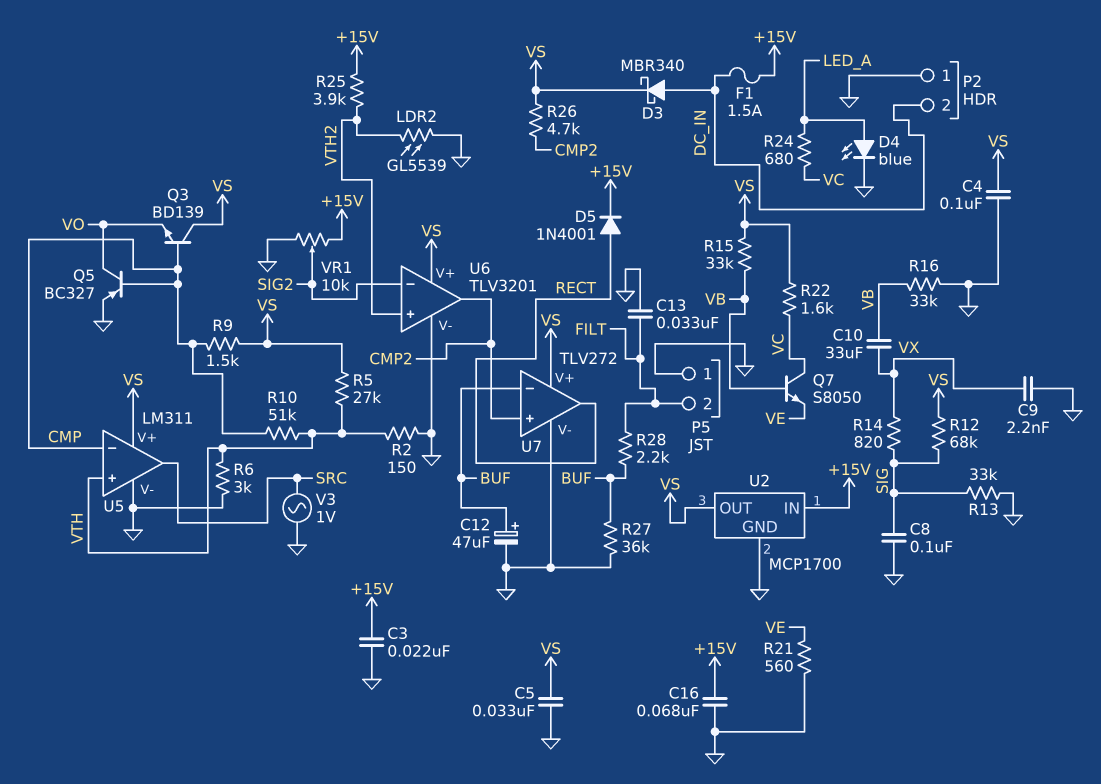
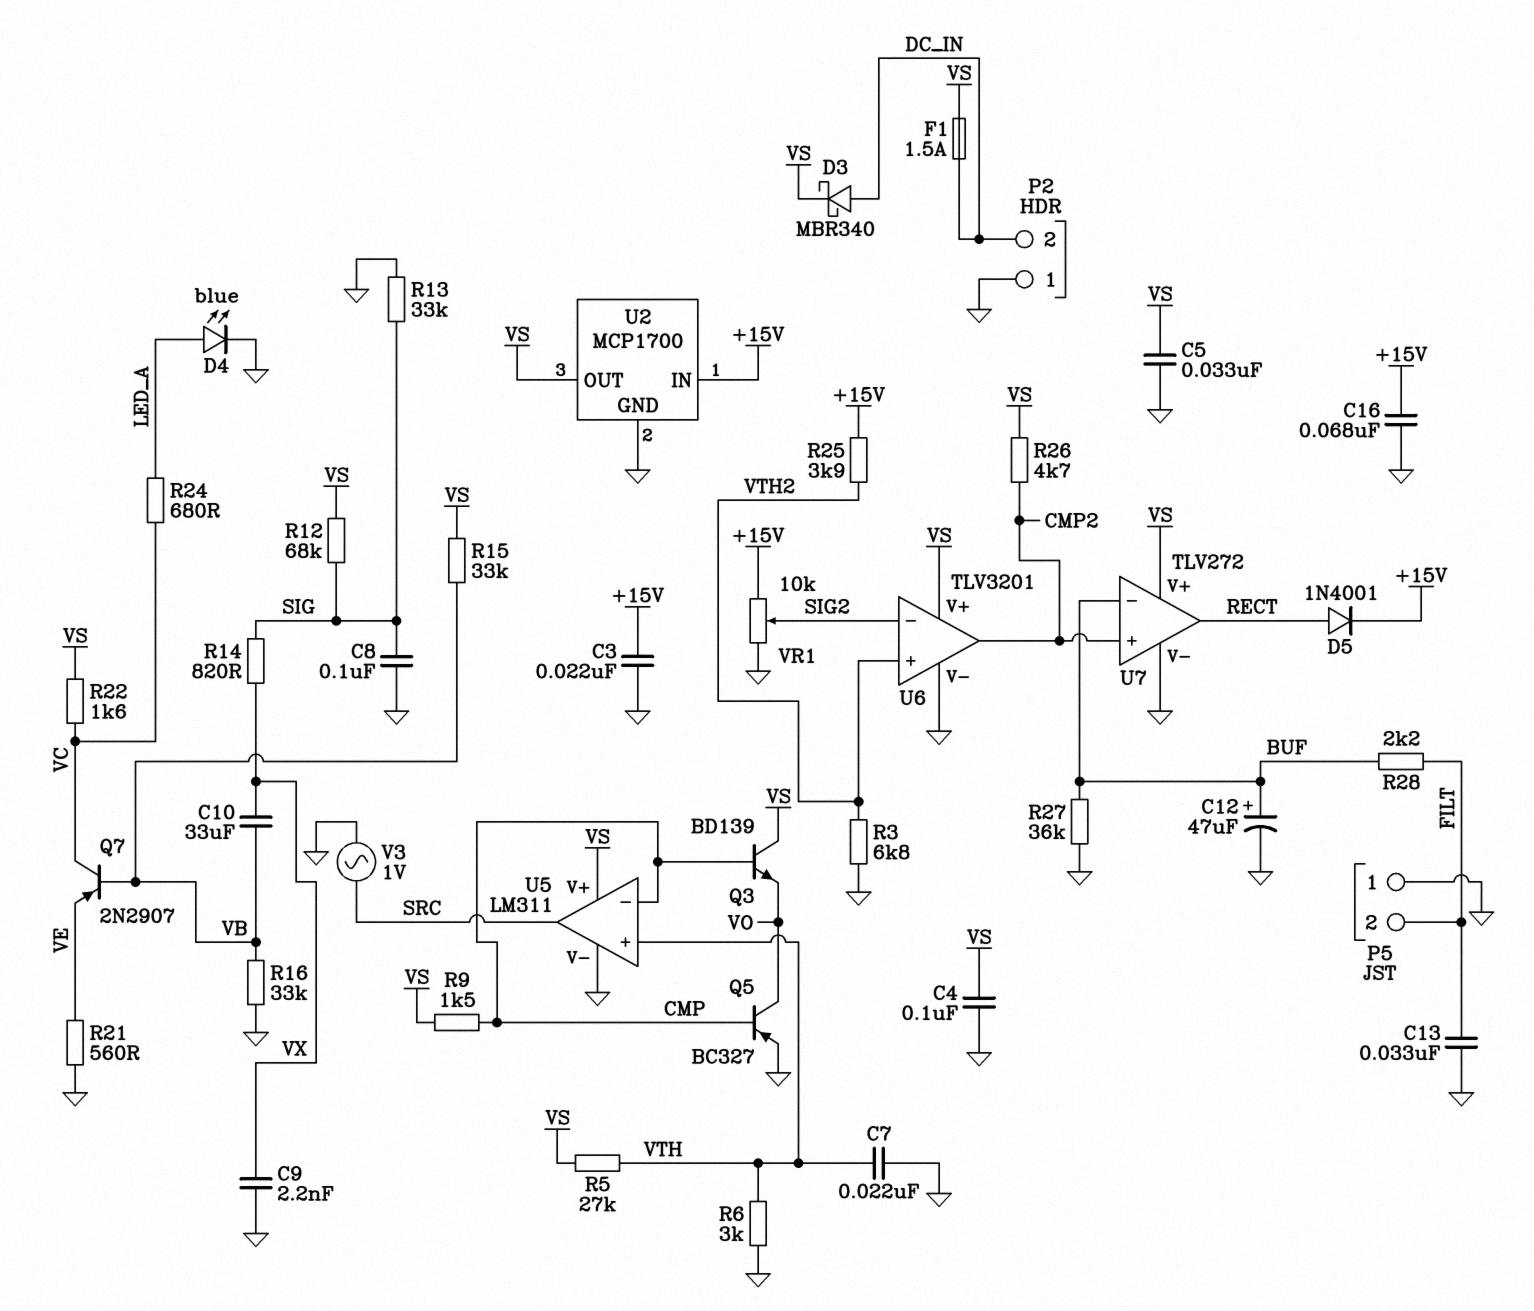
C7: none -> 22nF (GND, VTH)
F1: 1.5A (+15V, DC_IN) -> 1.5A (DC_IN, VS)
LDR2: GL5539 (GND, VTH2) -> none
Q7: NPN S8050 (B VB, C VC, E VE) -> PNP 2N2907 (B VB, C VC, E VE)
R2: 150 (GND, VTH) -> none
R3: none -> 6.8k (GND, VTH2)
R10: 51k (CMP, VTH) -> none

